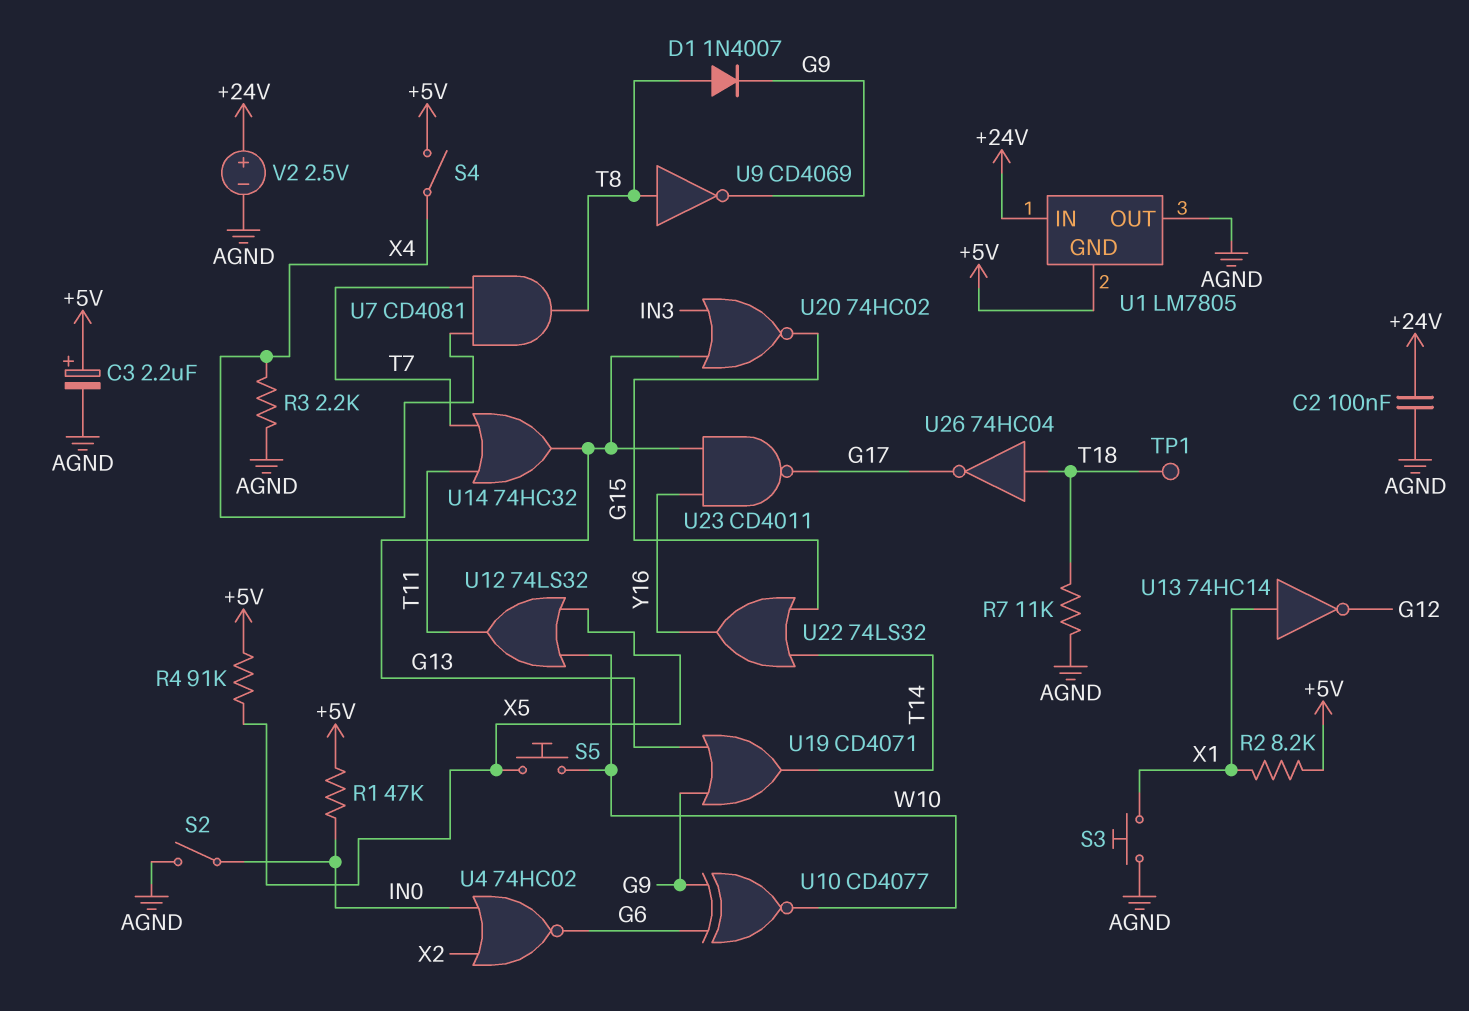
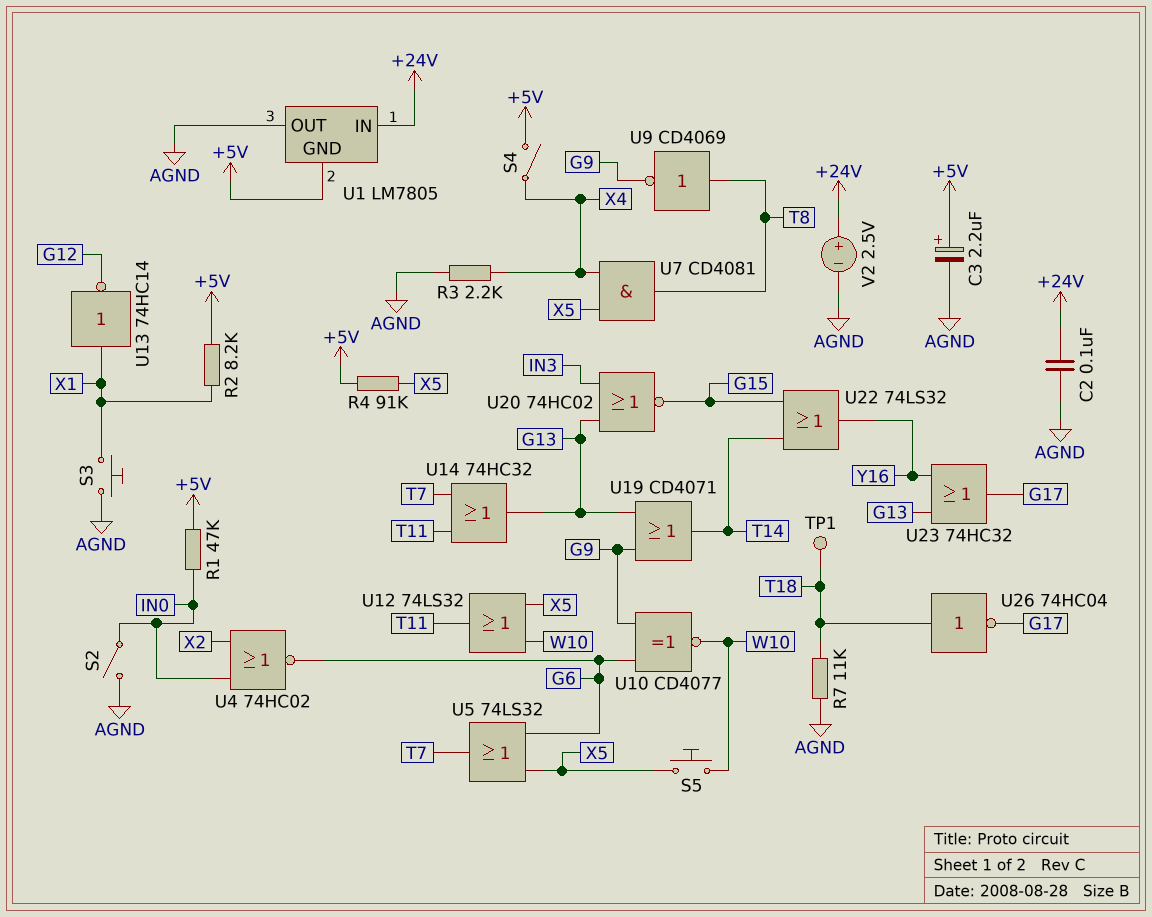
D1: diode 1N4007 (A T8, K G9) -> none
U5: none -> OR 74LS32 (in G6, in X5, out T7)
U7: AND CD4081 (in T7, in X4, out T8) -> AND CD4081 (in X4, in X5, out T8)
U23: NAND CD4011 (in G13, in Y16, out G17) -> OR 74HC32 (in G13, in Y16, out G17)

